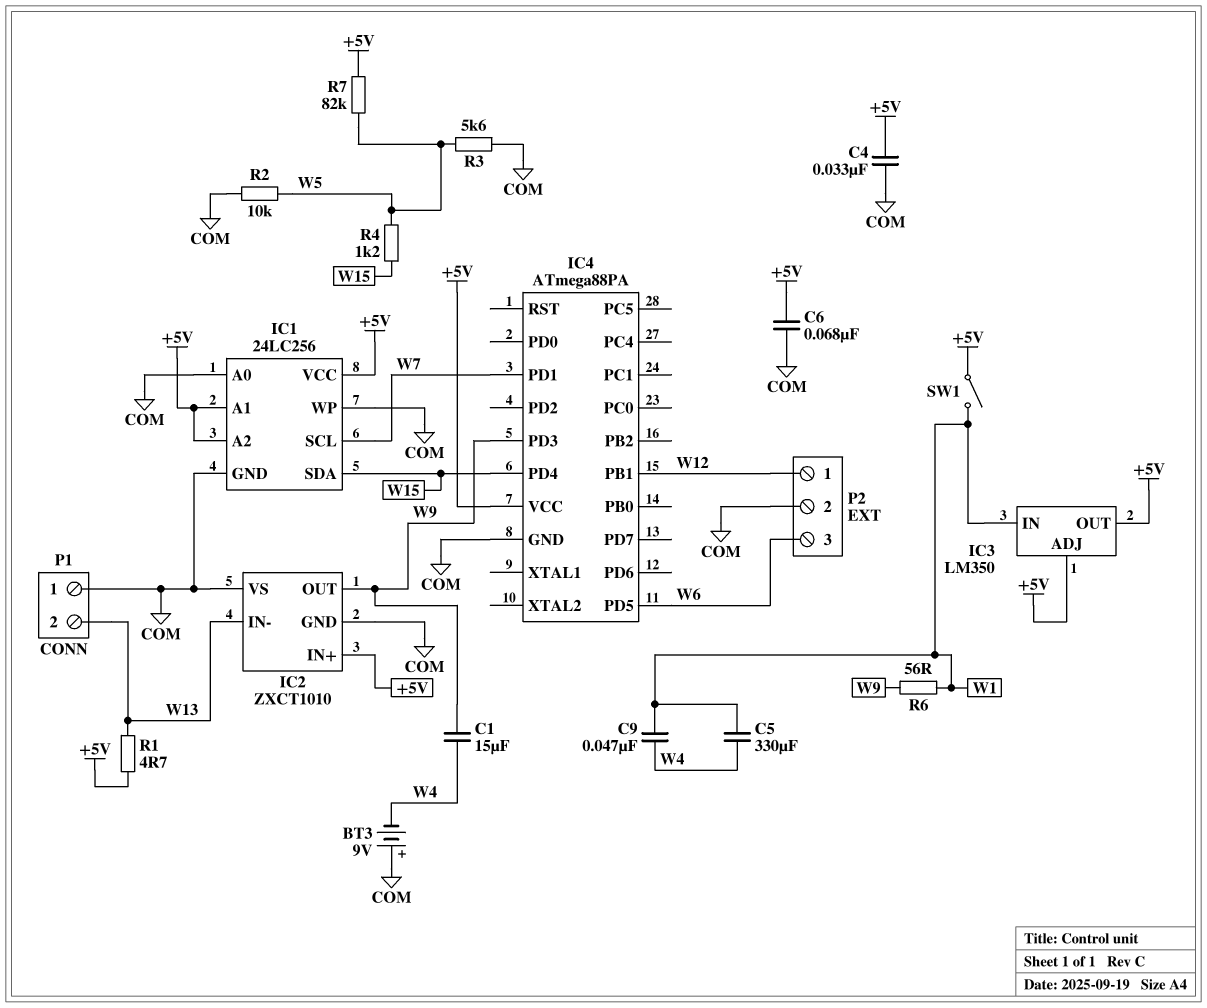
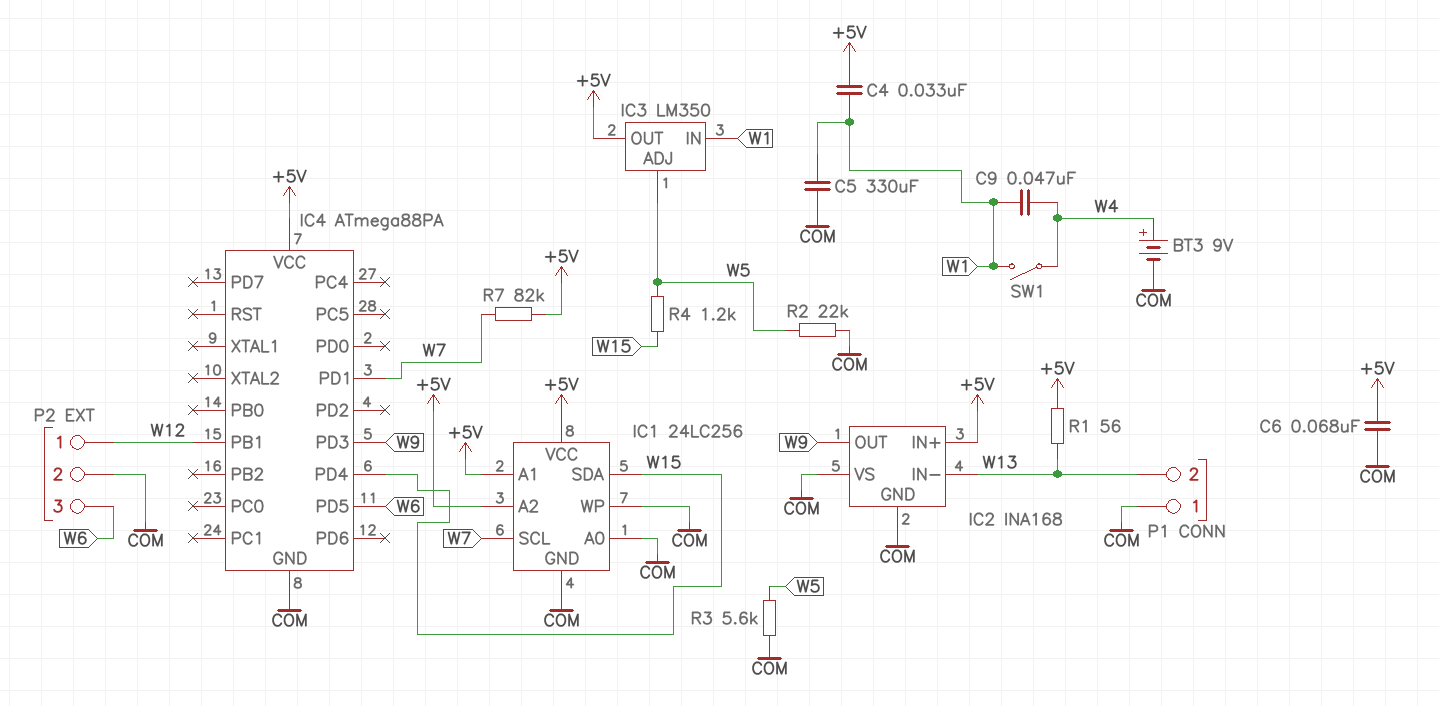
BT3: 9V (plus COM, minus W4) -> 9V (plus W4, minus COM)
C1: 15uF (W4, W9) -> none
C4: 33nF (+5V, COM) -> 33nF (+5V, W1)
C5: 330uF (W1, W4) -> 330uF (COM, W1)
IC2: ZXCT1010 -> INA168
IC3 pin ADJ: +5V -> W5
R1: 4.7 (+5V, W13) -> 56 (+5V, W13)
R2: 10k (COM, W5) -> 22k (COM, W5)
R6: 56 (W1, W9) -> none
R7: 82k (+5V, W5) -> 82k (+5V, W7)
SW1: switch (+5V, W1) -> switch (W1, W4)

